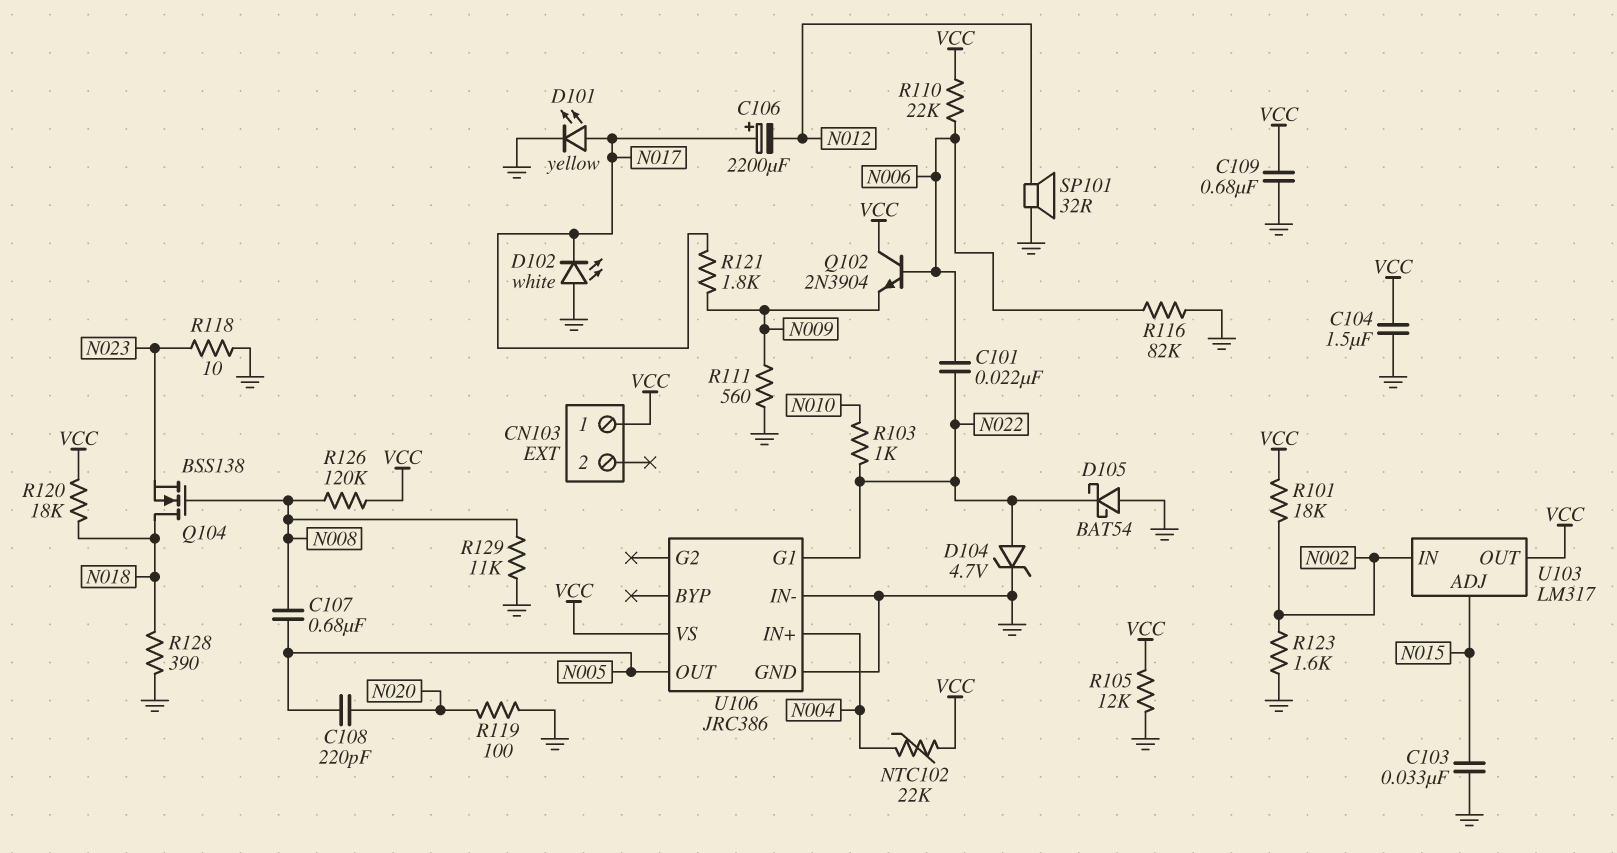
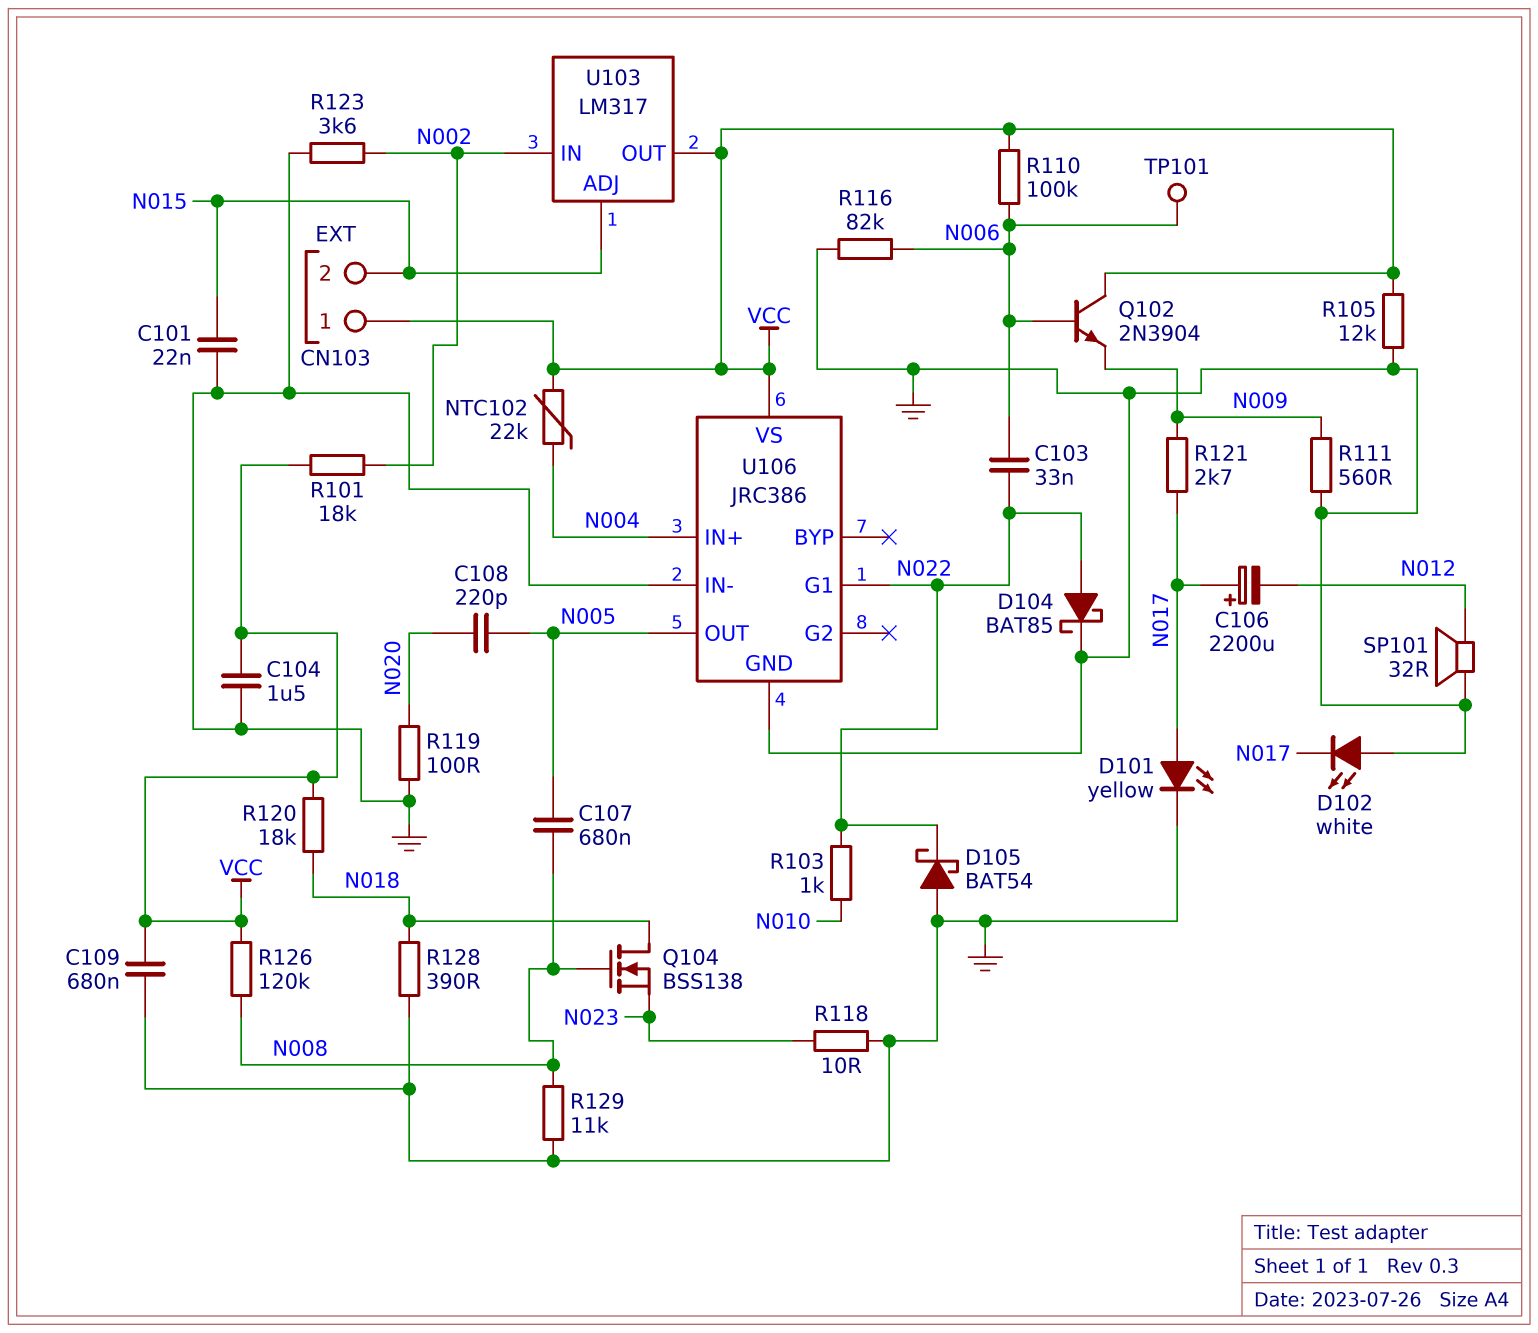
C101: 22nF (N006, N022) -> 22nF (GND, N015)
C103: 33nF (GND, N015) -> 33nF (N006, N022)
CN103 pin 2: none -> N015
D104: zener 4.7V (A N022, K GND) -> schottky BAT85 (A N022, K GND)
R110: 22k (N006, VCC) -> 100k (N006, VCC)
R121: 1.8k (N009, N017) -> 2.7k (N009, N017)
R123: 1.6k (GND, N002) -> 3.6k (GND, N002)
TP101: none -> test point (N006)

